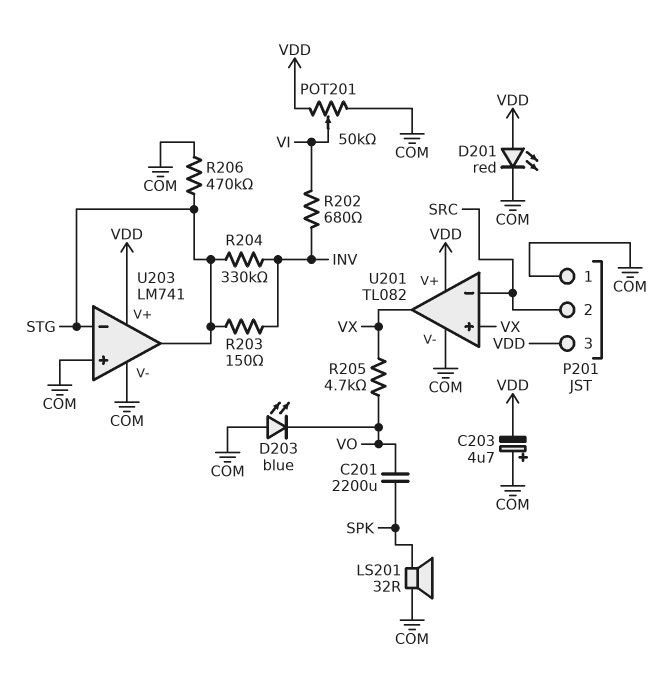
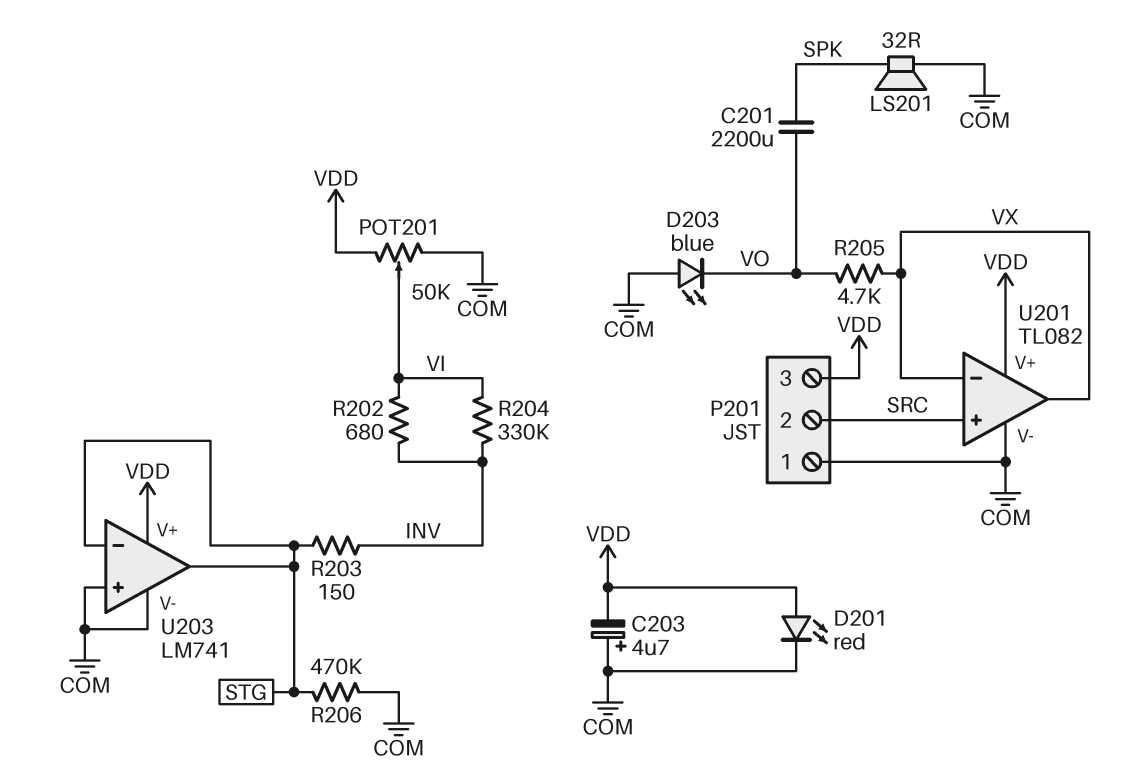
R204: 330k (INV, STG) -> 330k (INV, VI)
U201 pin in+: VX -> SRC
U201 pin in-: SRC -> VX

